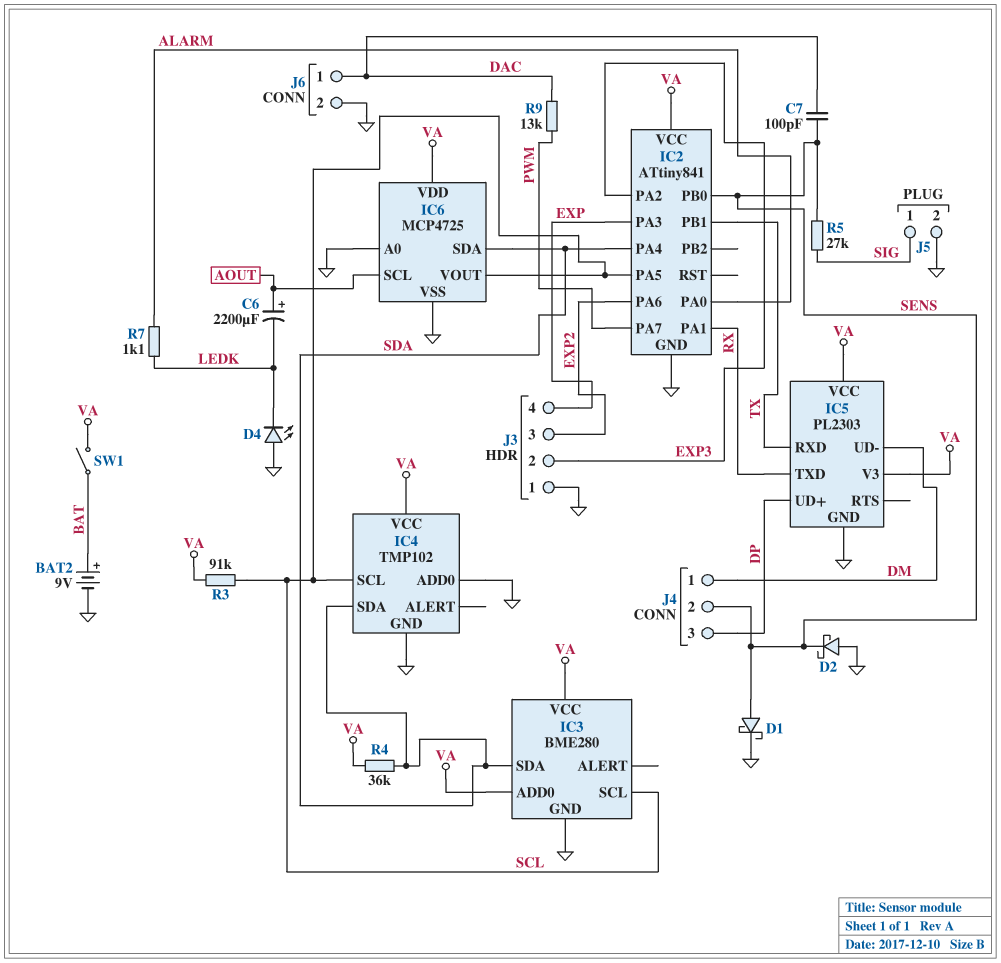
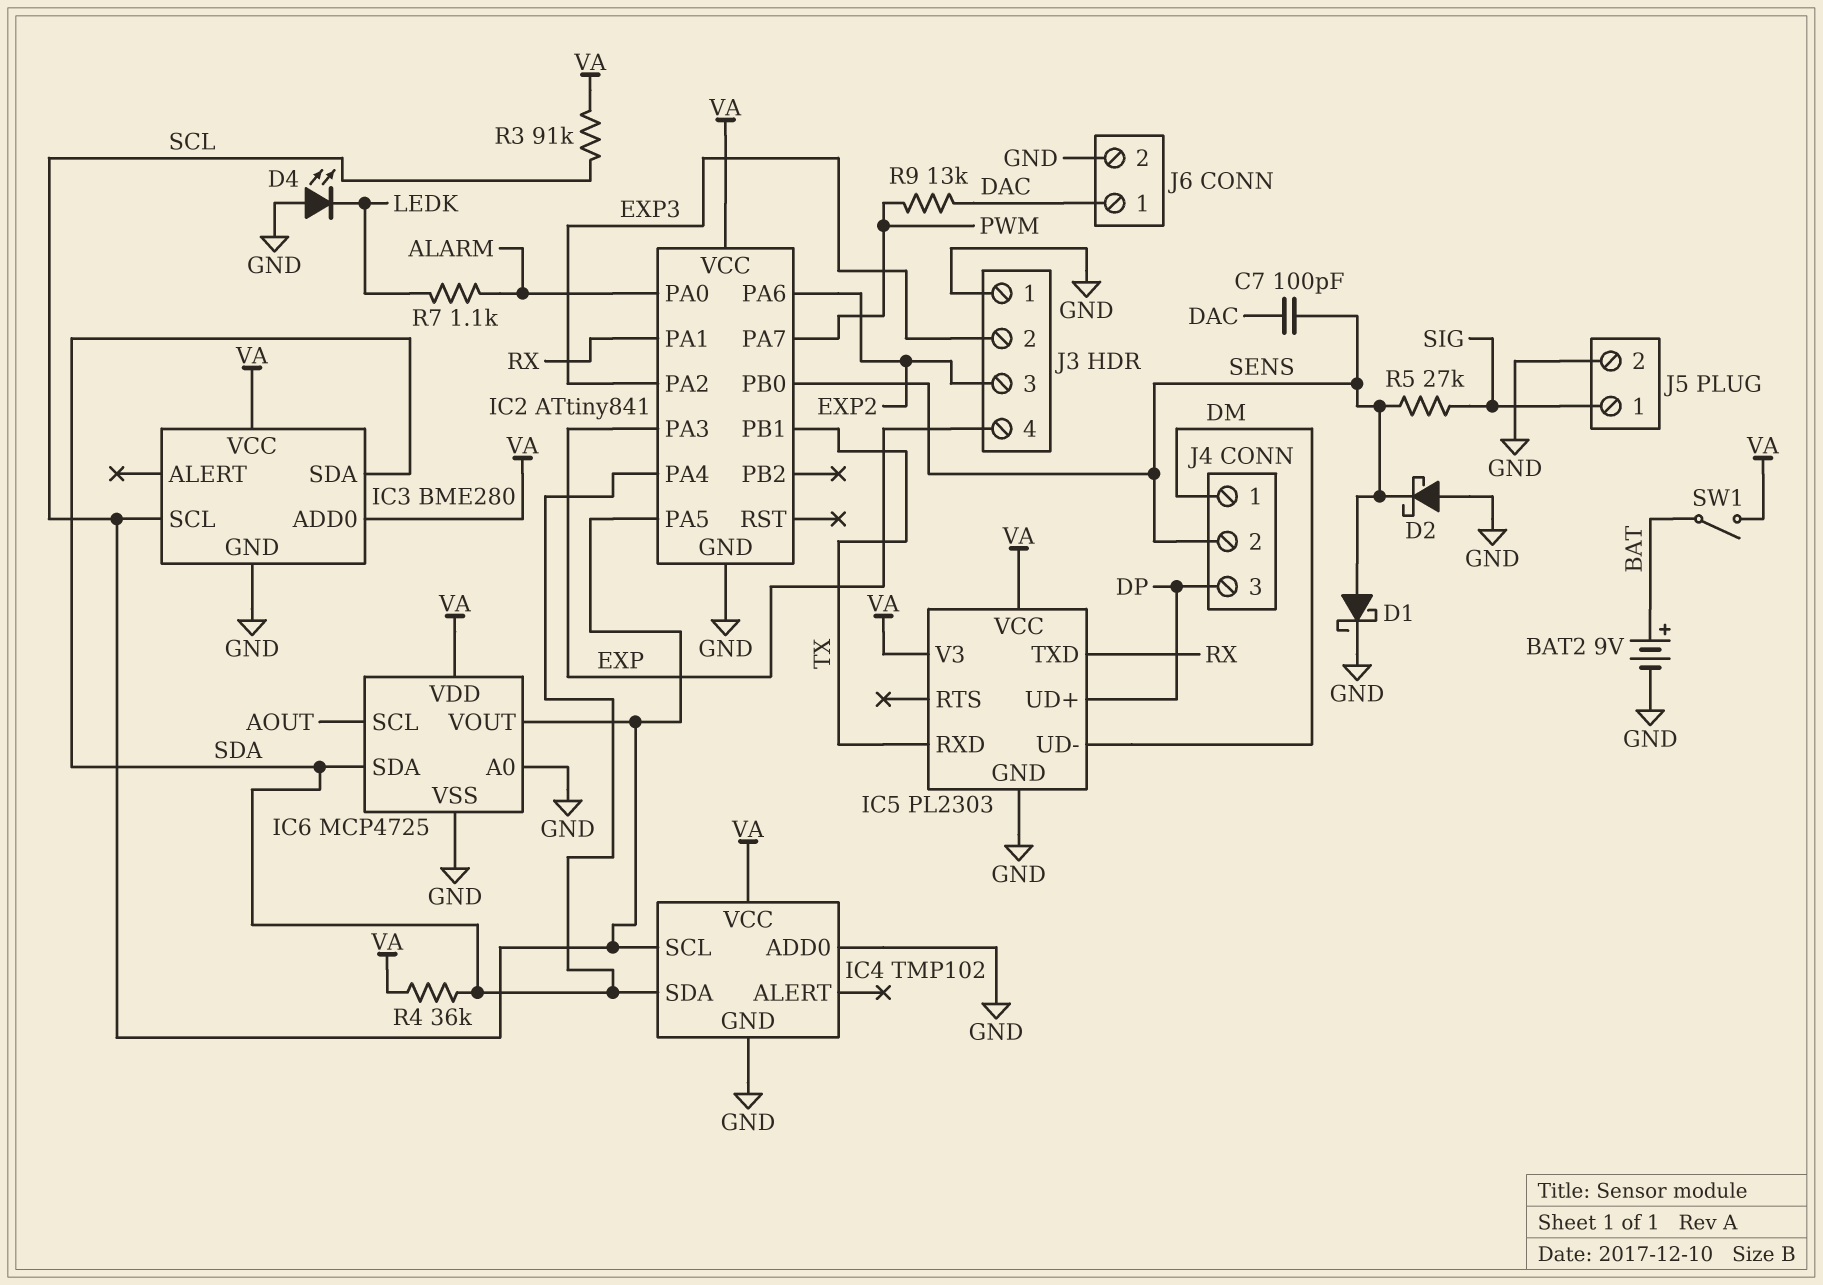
C6: 2200uF (plus AOUT, minus LEDK) -> none

